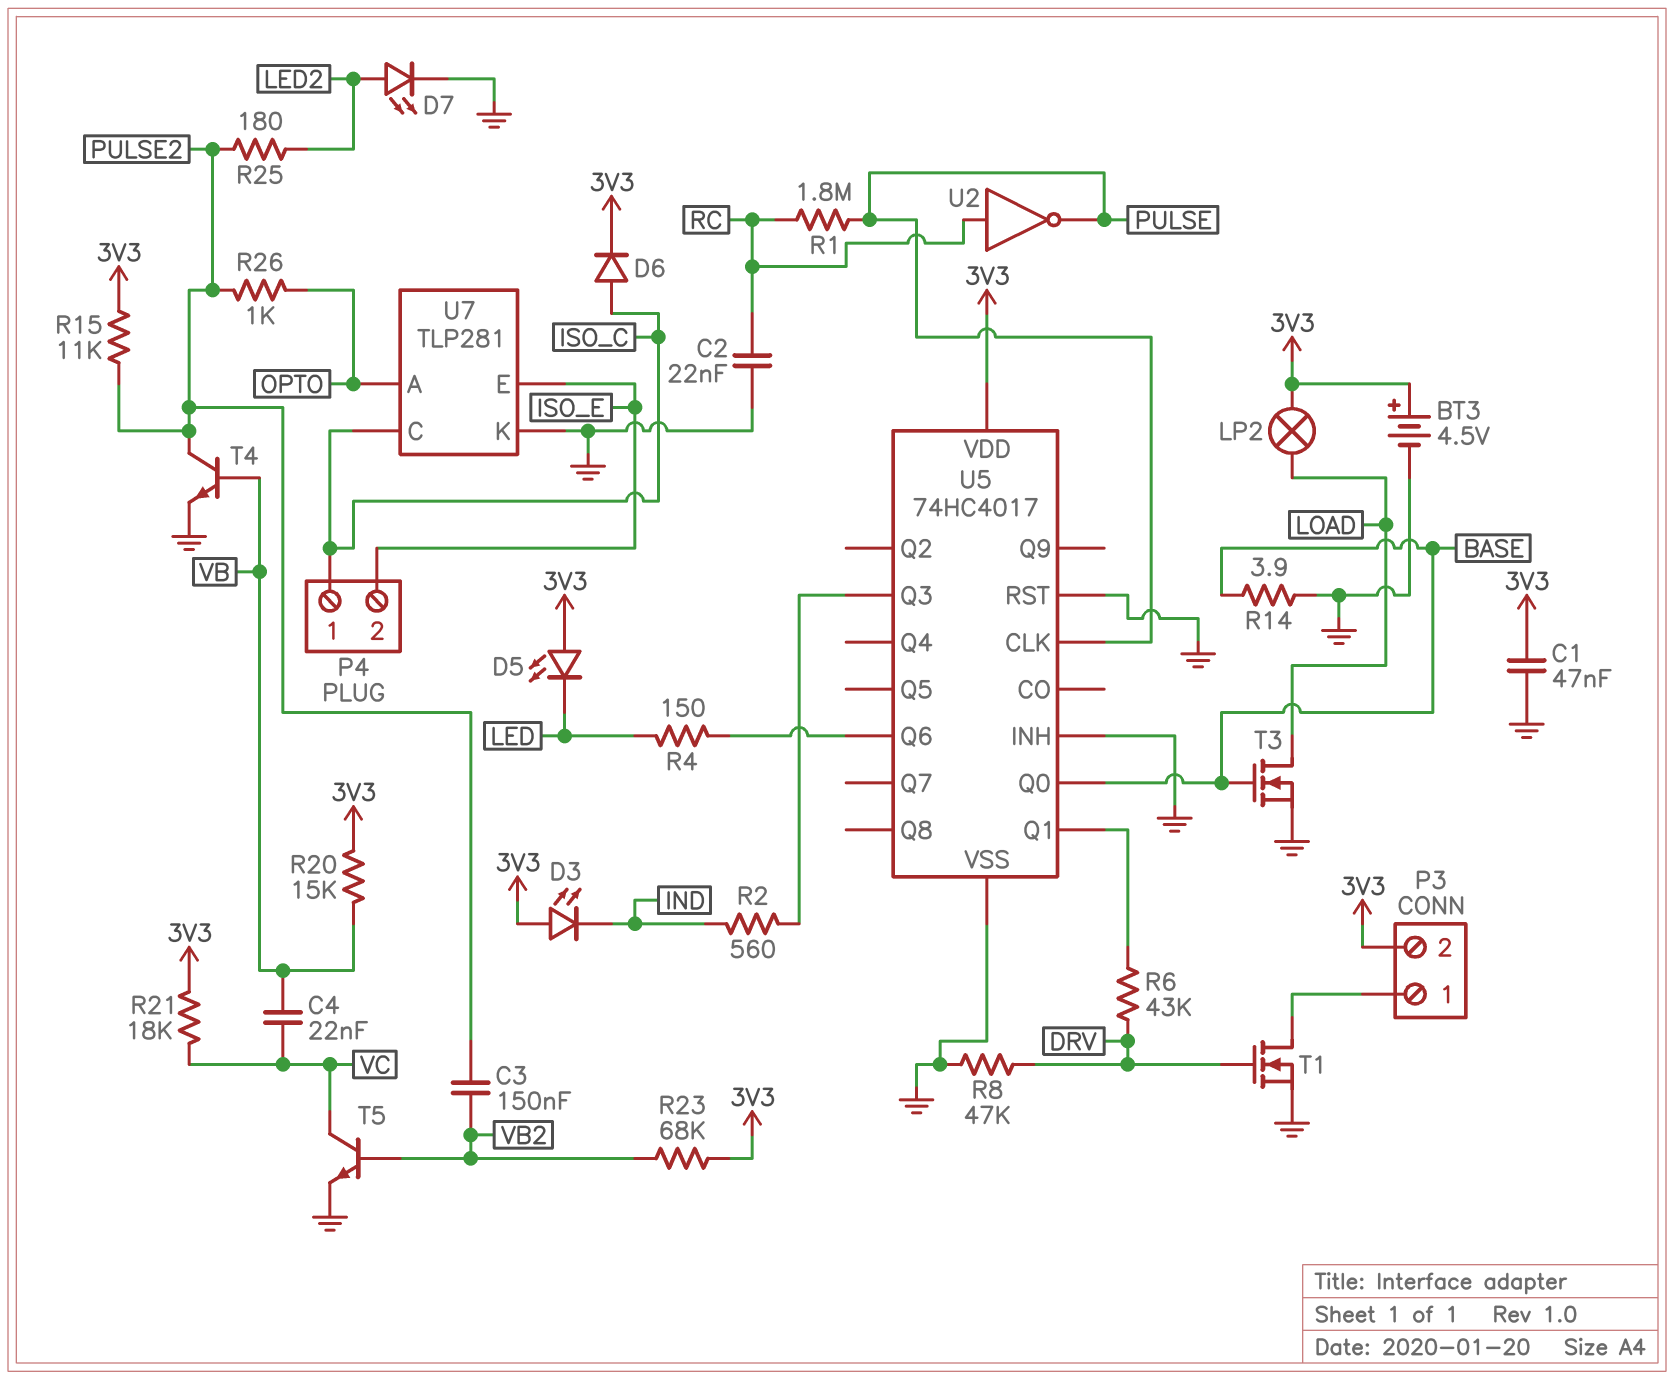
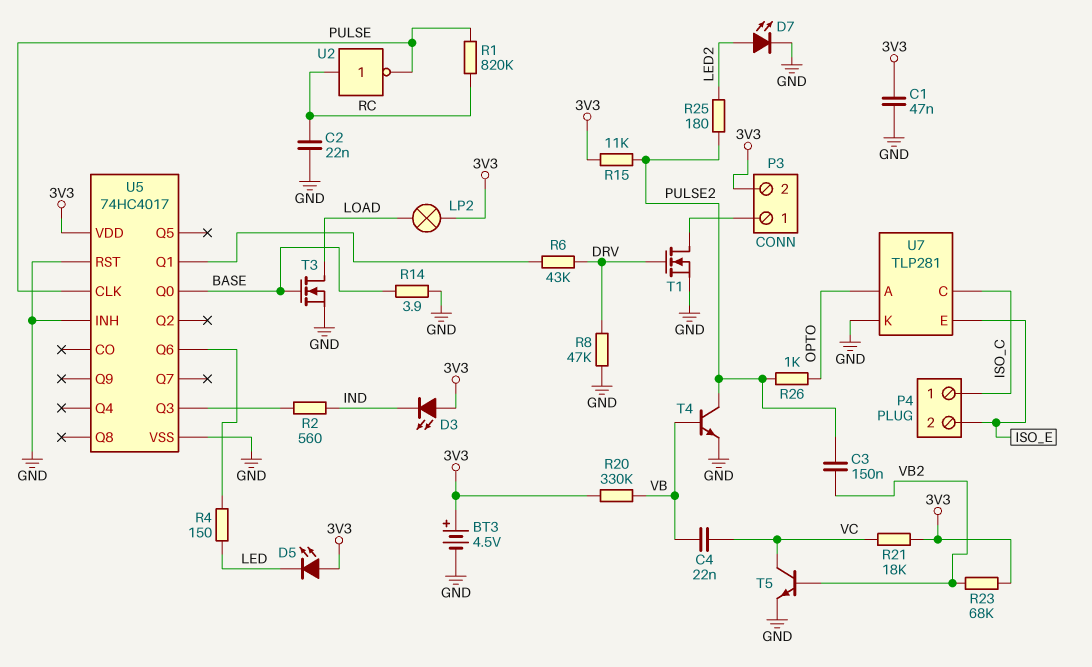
D6: diode (A ISO_C, K 3V3) -> none
R1: 1.8M (PULSE, RC) -> 820k (PULSE, RC)
R20: 15k (3V3, VB) -> 330k (3V3, VB)

